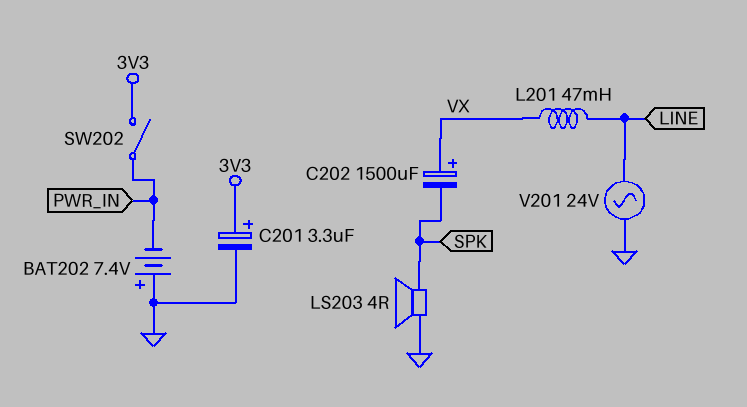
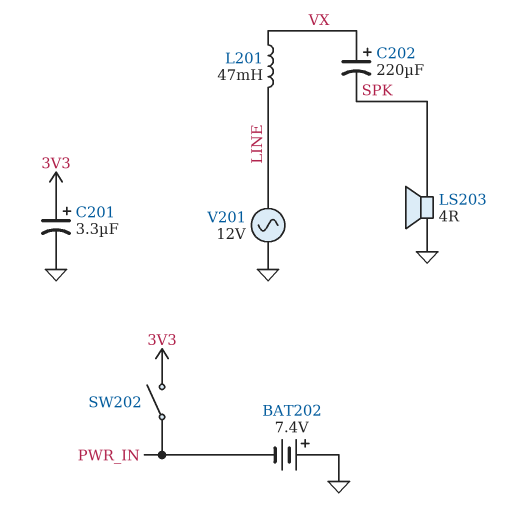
C202: 1500uF (plus VX, minus SPK) -> 220uF (plus VX, minus SPK)
V201: AC 24V (GND, LINE) -> AC 12V (GND, LINE)

